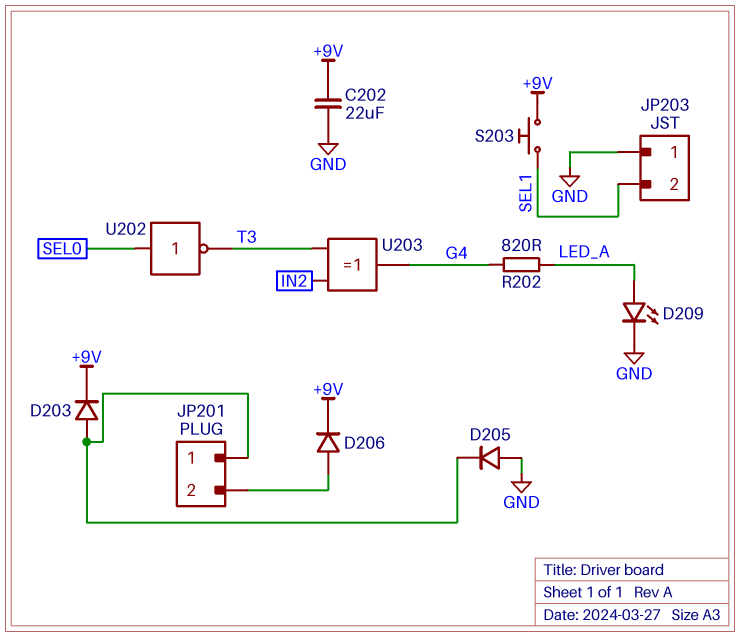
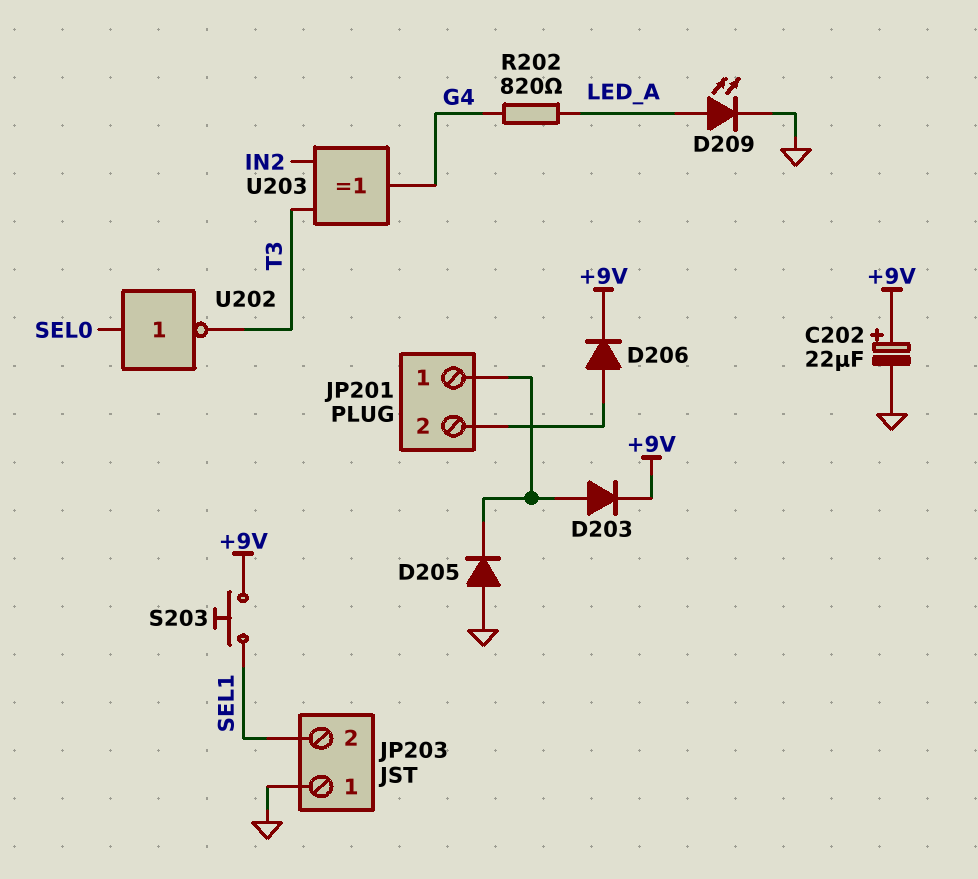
C202: 22uF (+9V, GND) -> 22uF (plus +9V, minus GND)

